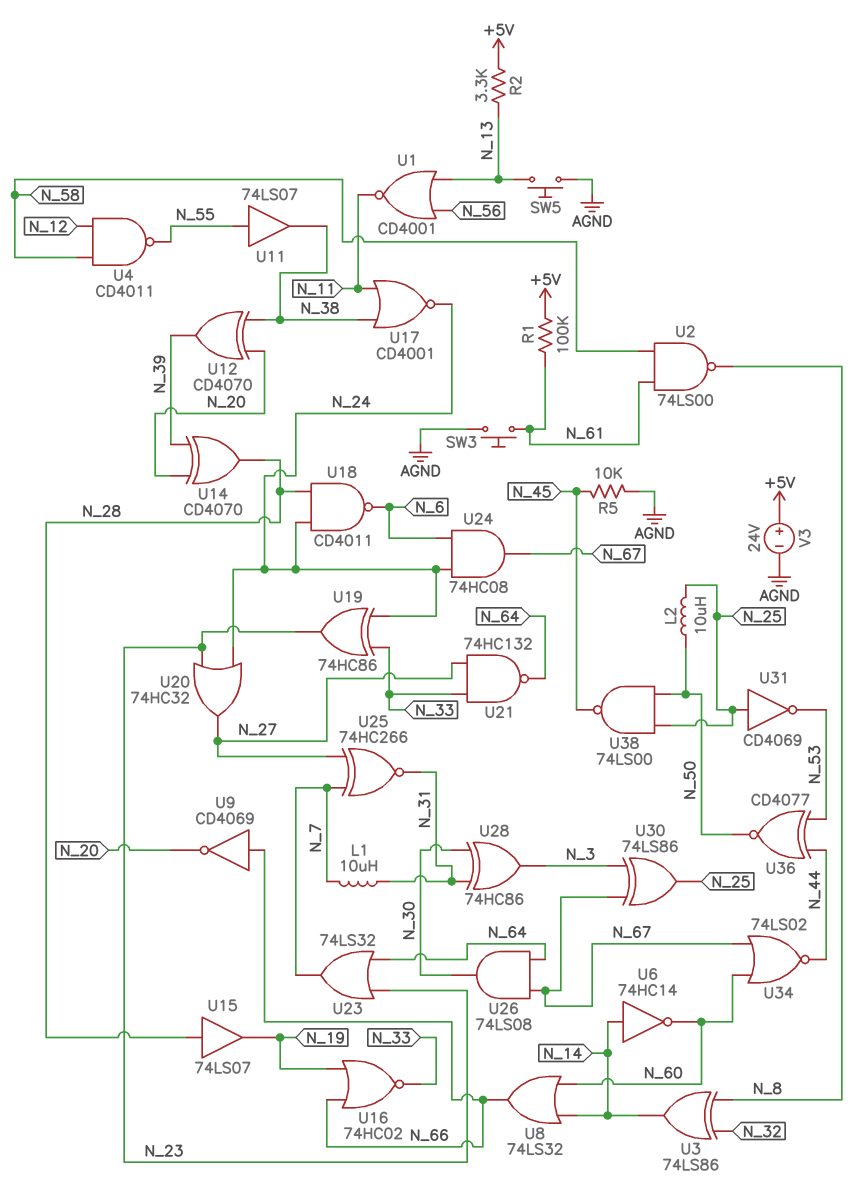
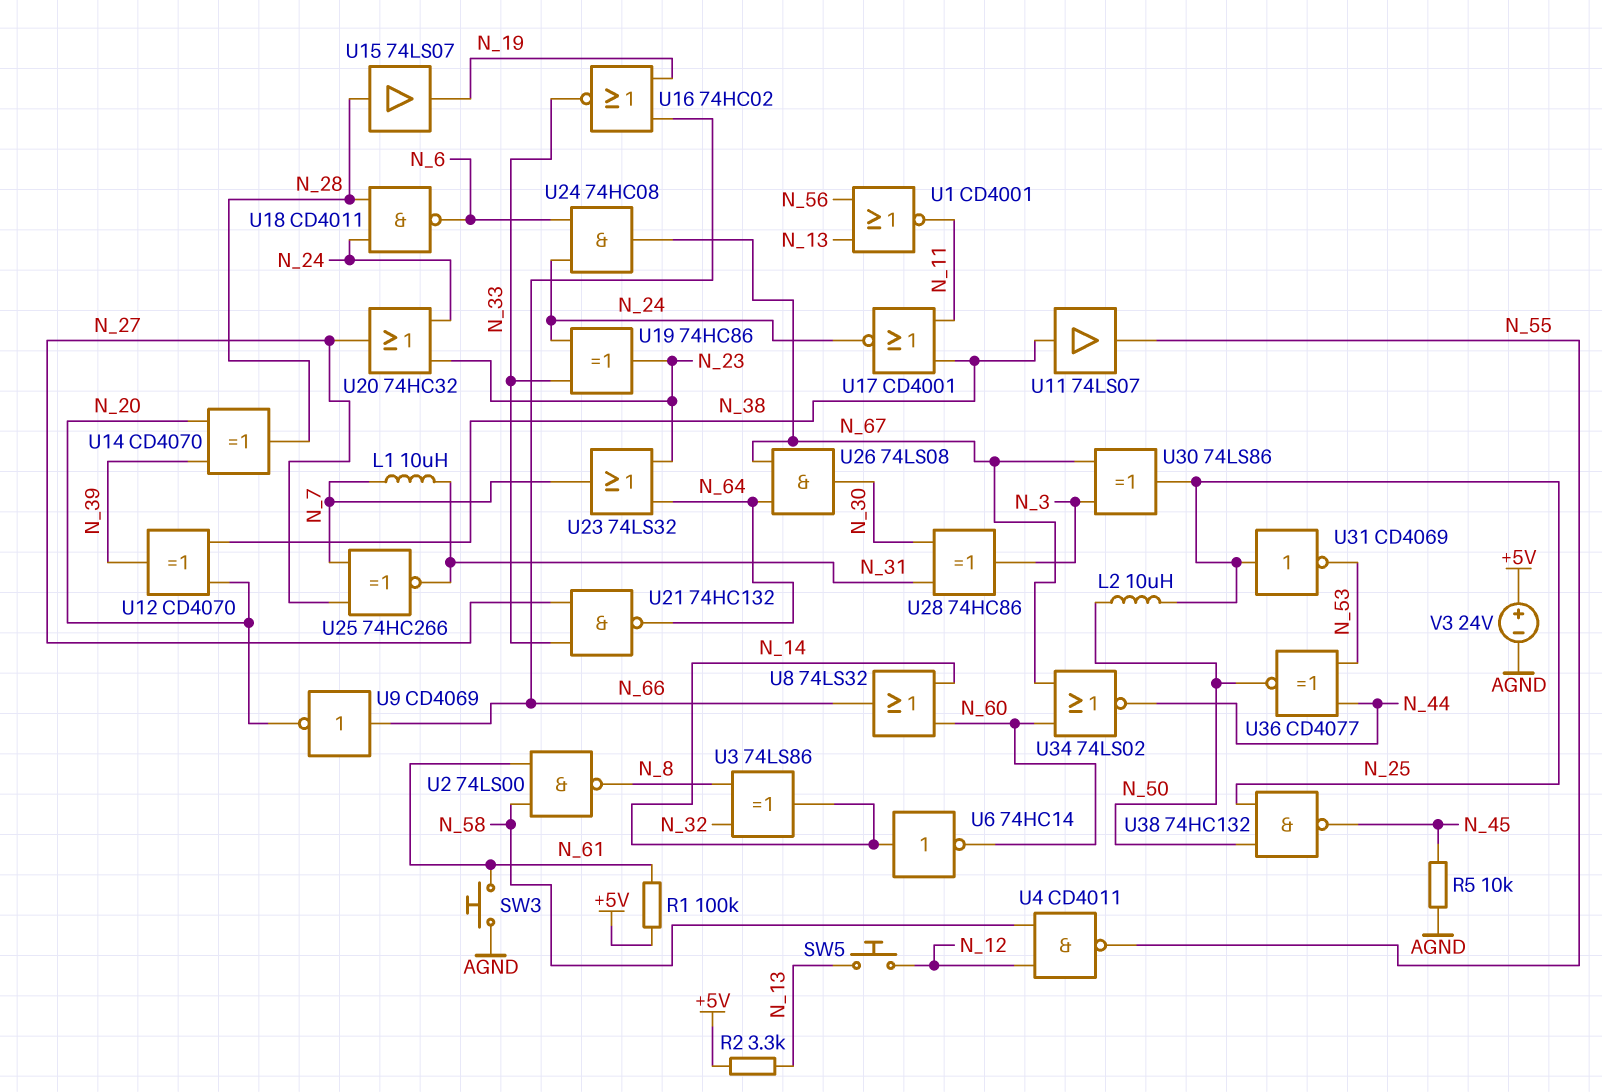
SW5: button (AGND, N_13) -> button (N_12, N_13)
U11: buffer 74LS07 (in N_55, out N_38) -> buffer 74LS07 (in N_38, out N_55)
U38: NAND 74LS00 (in N_25, in N_50, out N_45) -> NAND 74HC132 (in N_25, in N_50, out N_45)

